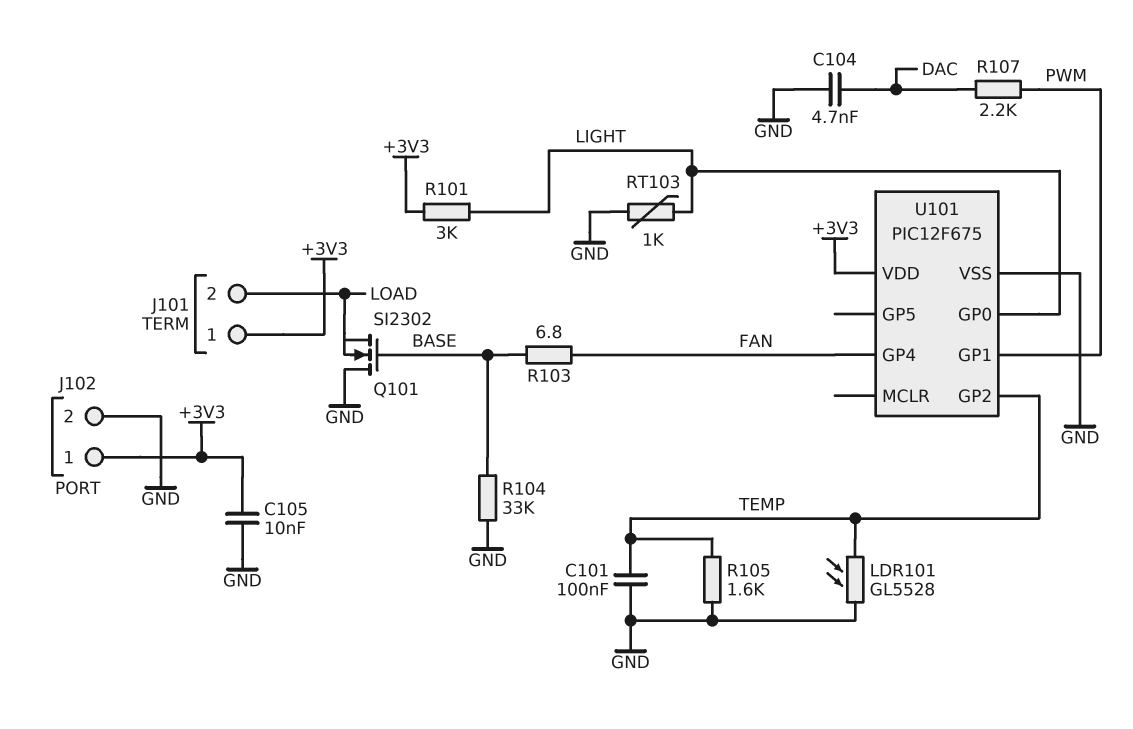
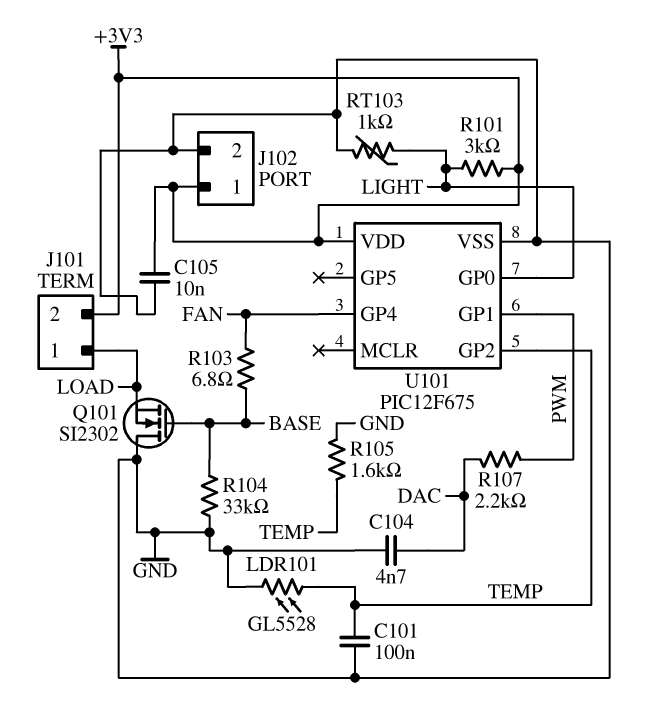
J101 pin 1: +3V3 -> LOAD
J101 pin 2: LOAD -> +3V3

